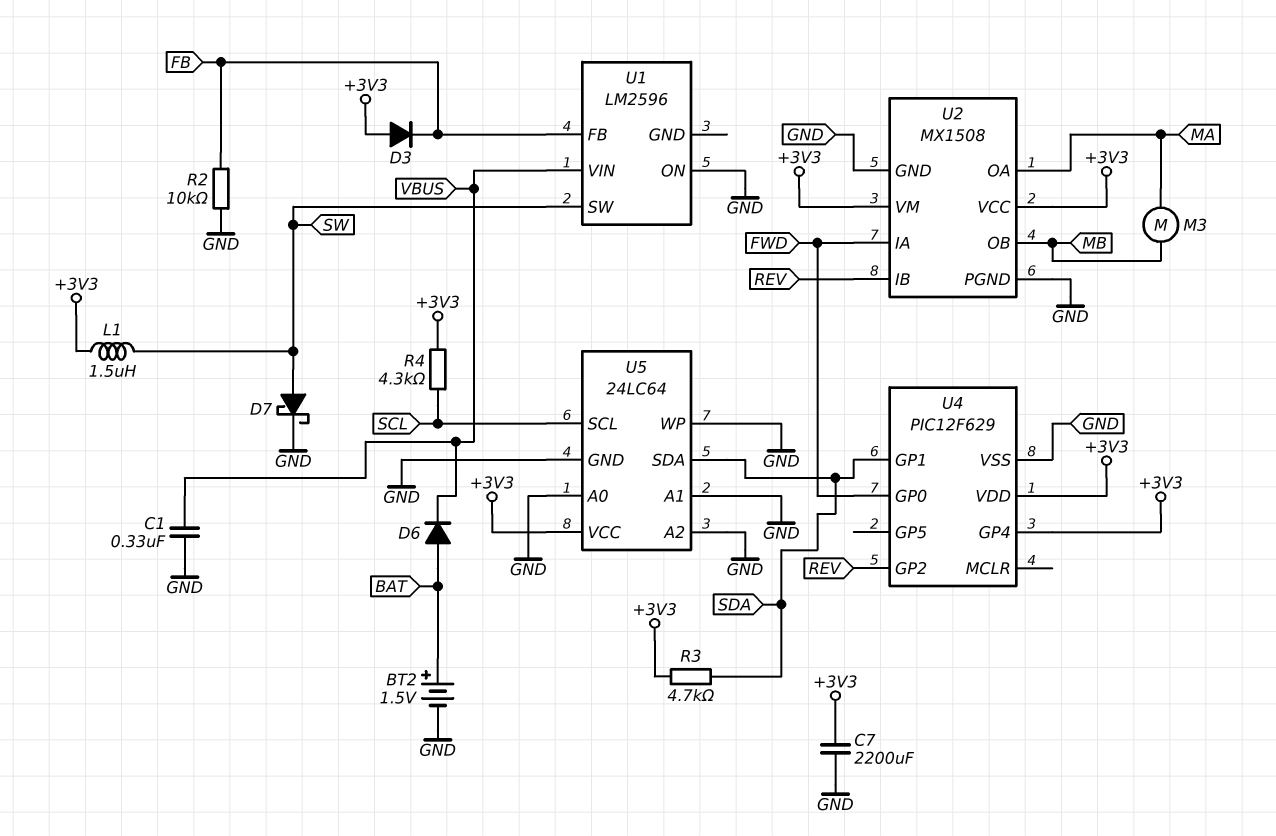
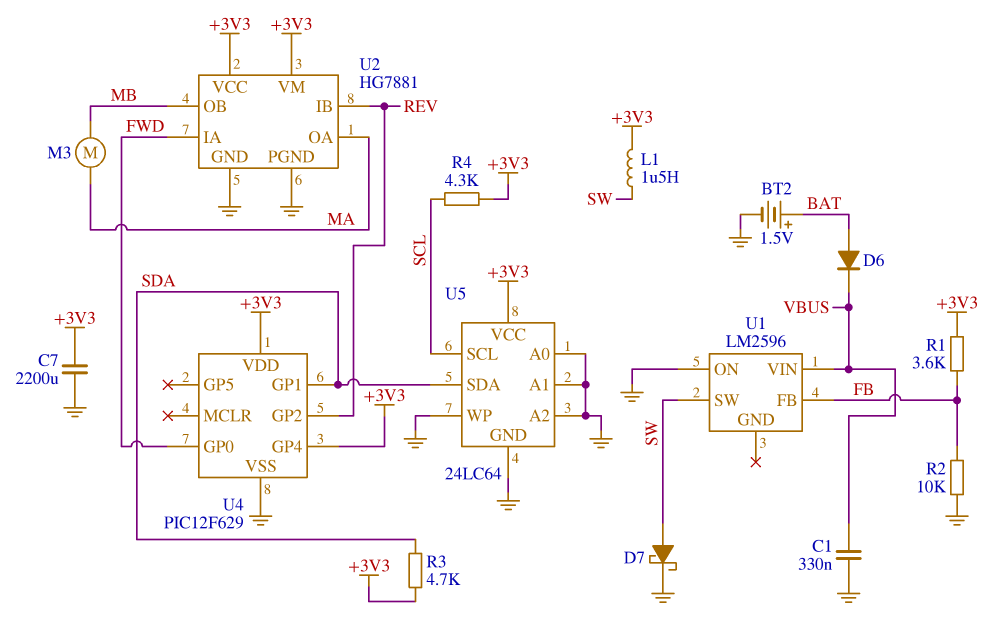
D3: diode (A +3V3, K FB) -> none
R1: none -> 3.6k (+3V3, FB)
U2: MX1508 -> HG7881

